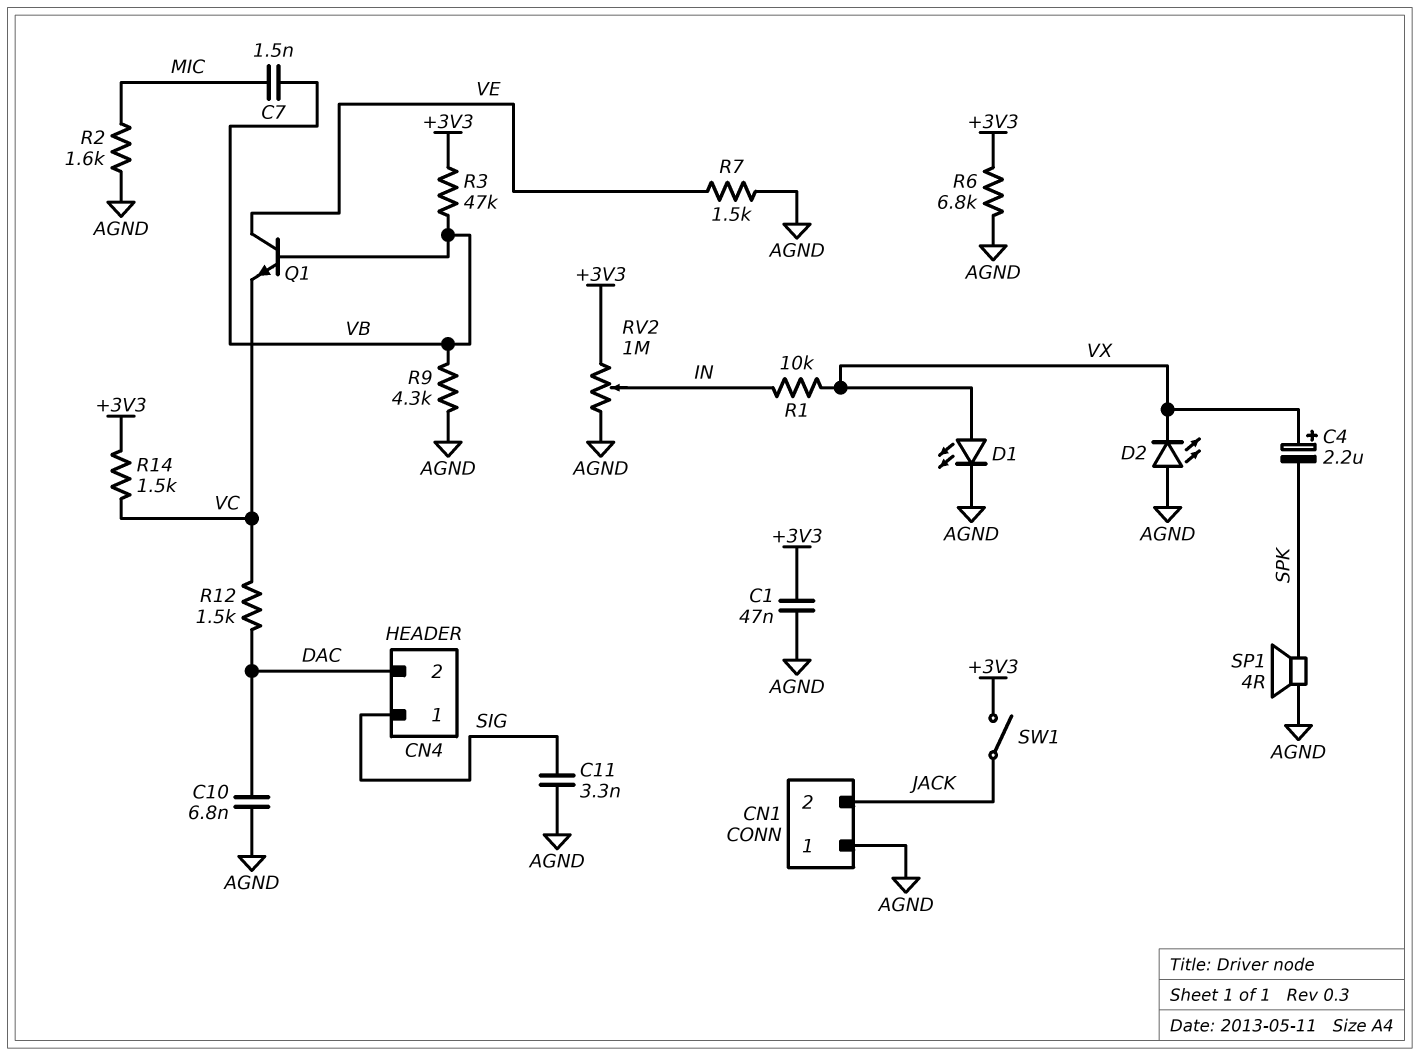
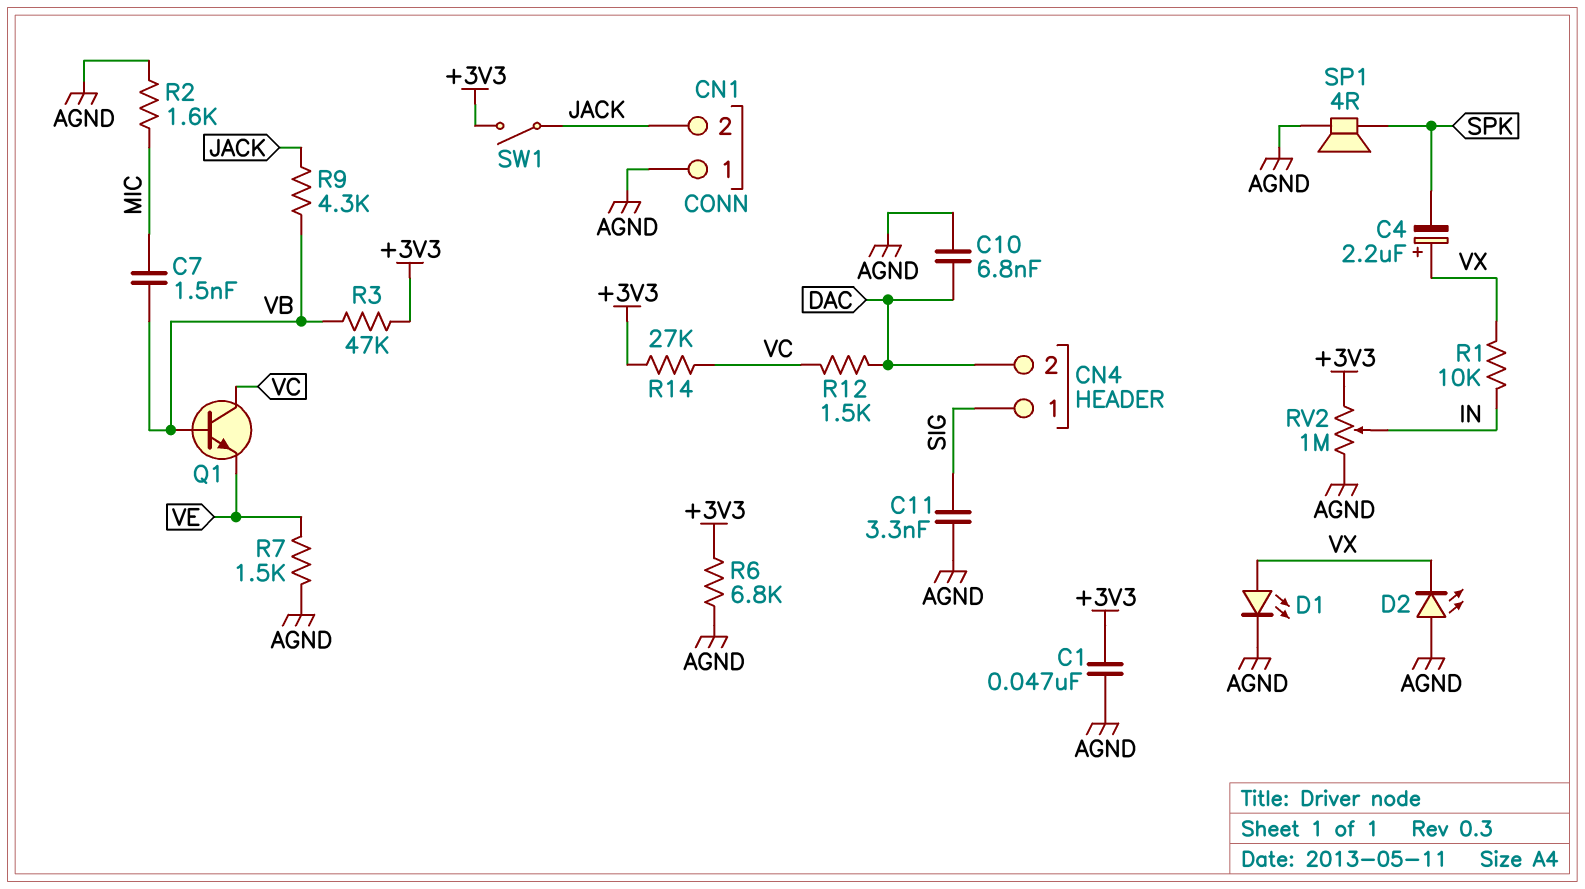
Q1: NPN (B VB, C VE, E VC) -> NPN (B VB, C VC, E VE)
R9: 4.3k (AGND, VB) -> 4.3k (JACK, VB)
R14: 1.5k (+3V3, VC) -> 27k (+3V3, VC)

